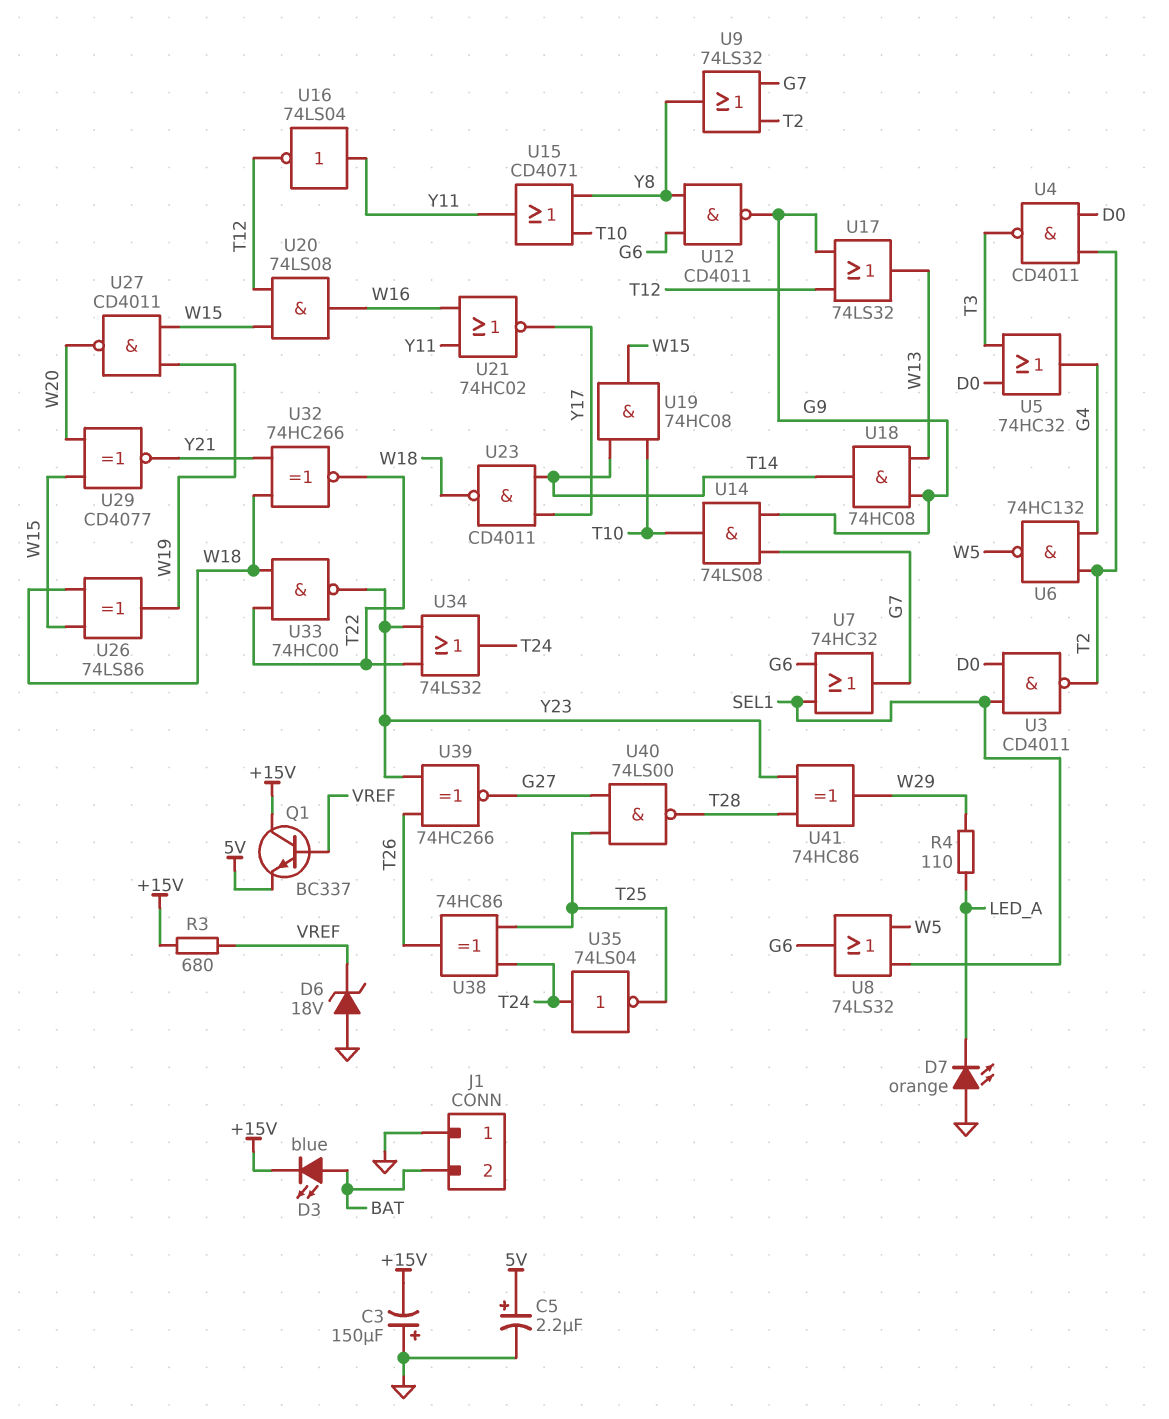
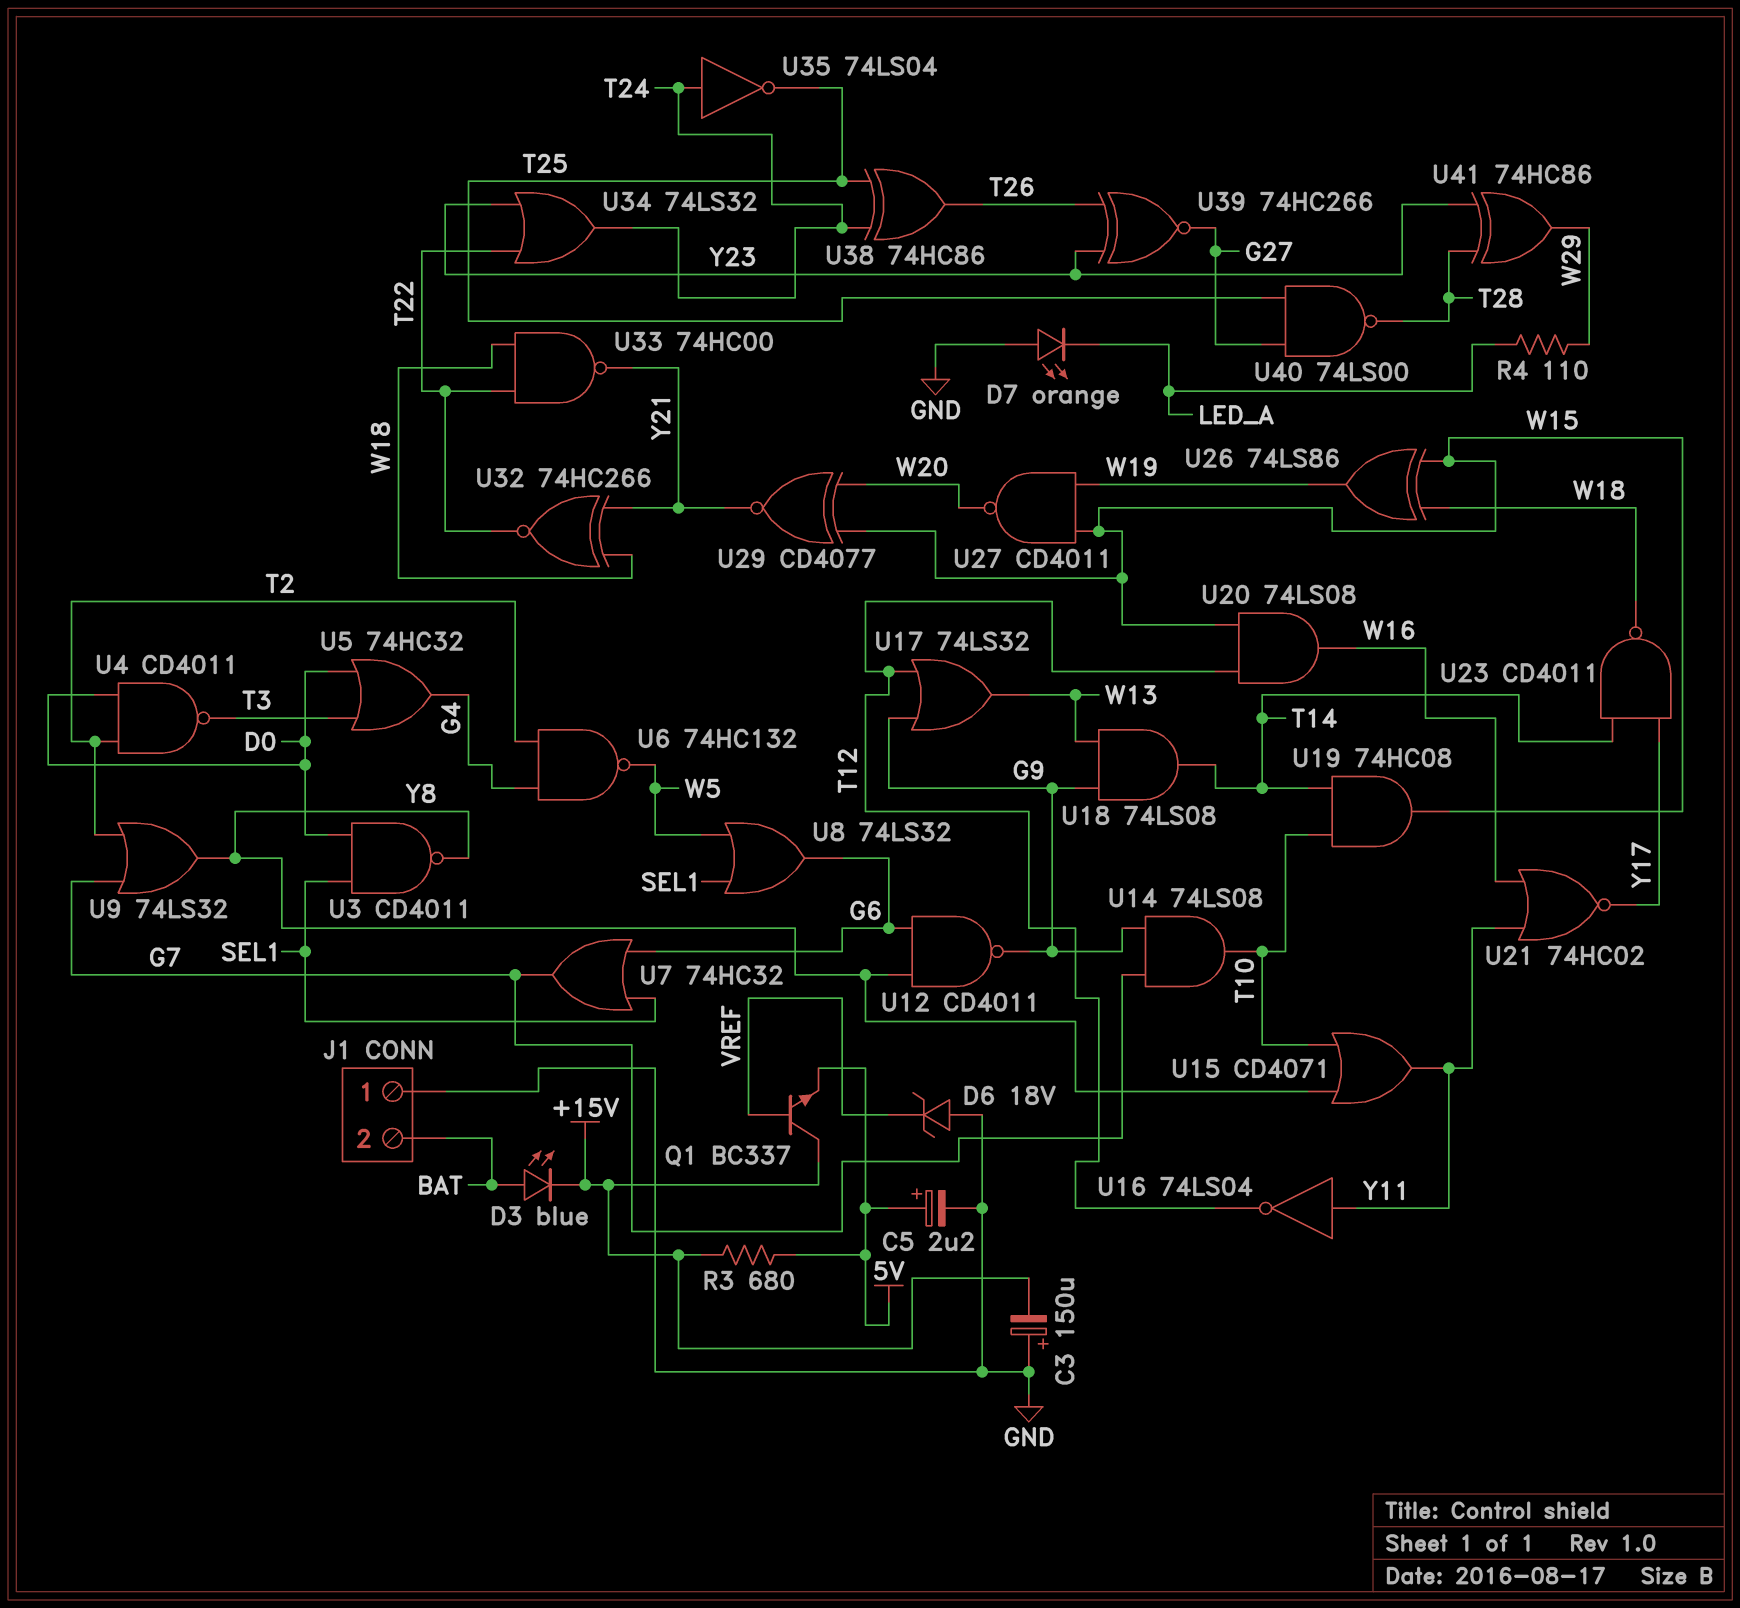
R3: 680 (+15V, VREF) -> 680 (+15V, 5V)
U3: NAND CD4011 (in D0, in SEL1, out T2) -> NAND CD4011 (in D0, in SEL1, out Y8)
U18: AND 74HC08 (in G9, in W13, out T14) -> AND 74LS08 (in G9, in W13, out T14)
U33: NAND 74HC00 (in T22, in W18, out Y23) -> NAND 74HC00 (in T22, in W18, out Y21)

